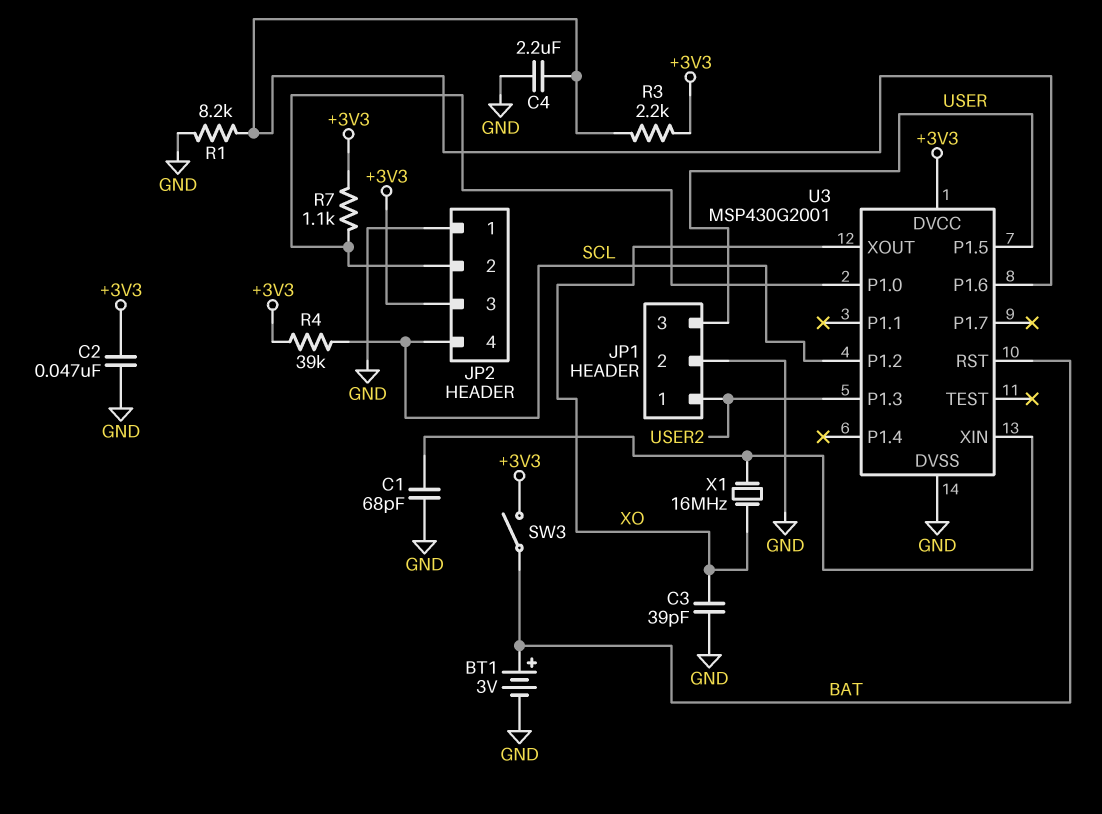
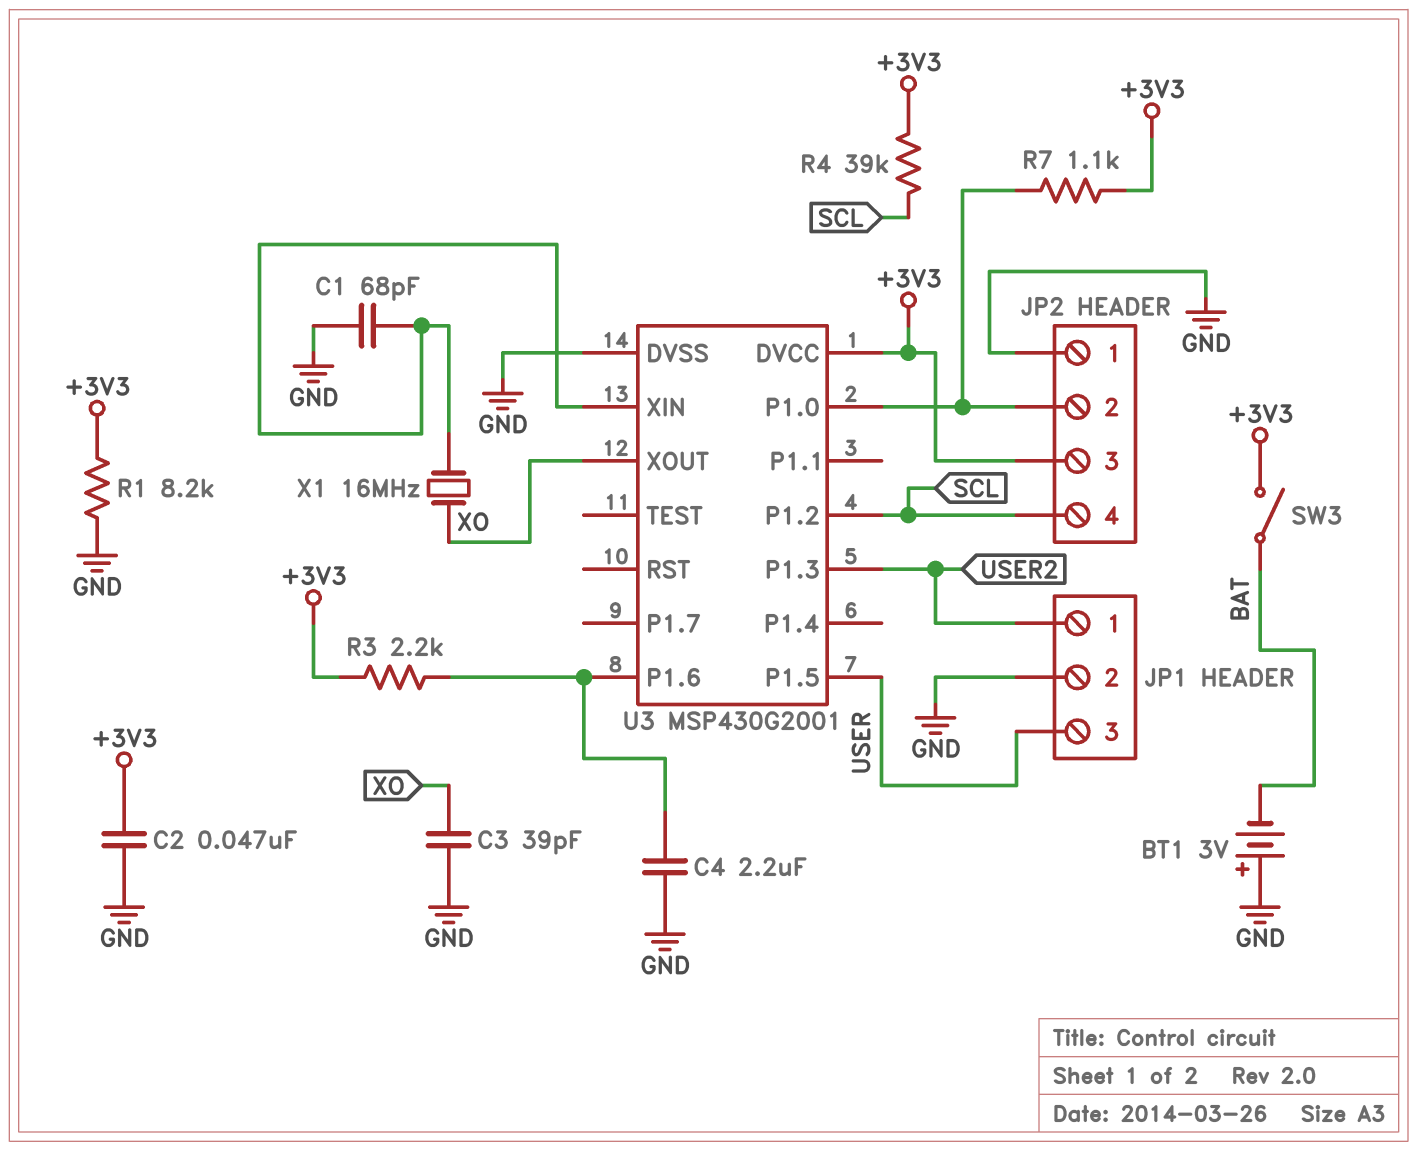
BT1: 3V (plus BAT, minus GND) -> 3V (plus GND, minus BAT)
R1: 8.2k (GND, U3/P1.6) -> 8.2k (+3V3, GND)
U3 pin RST: BAT -> none

